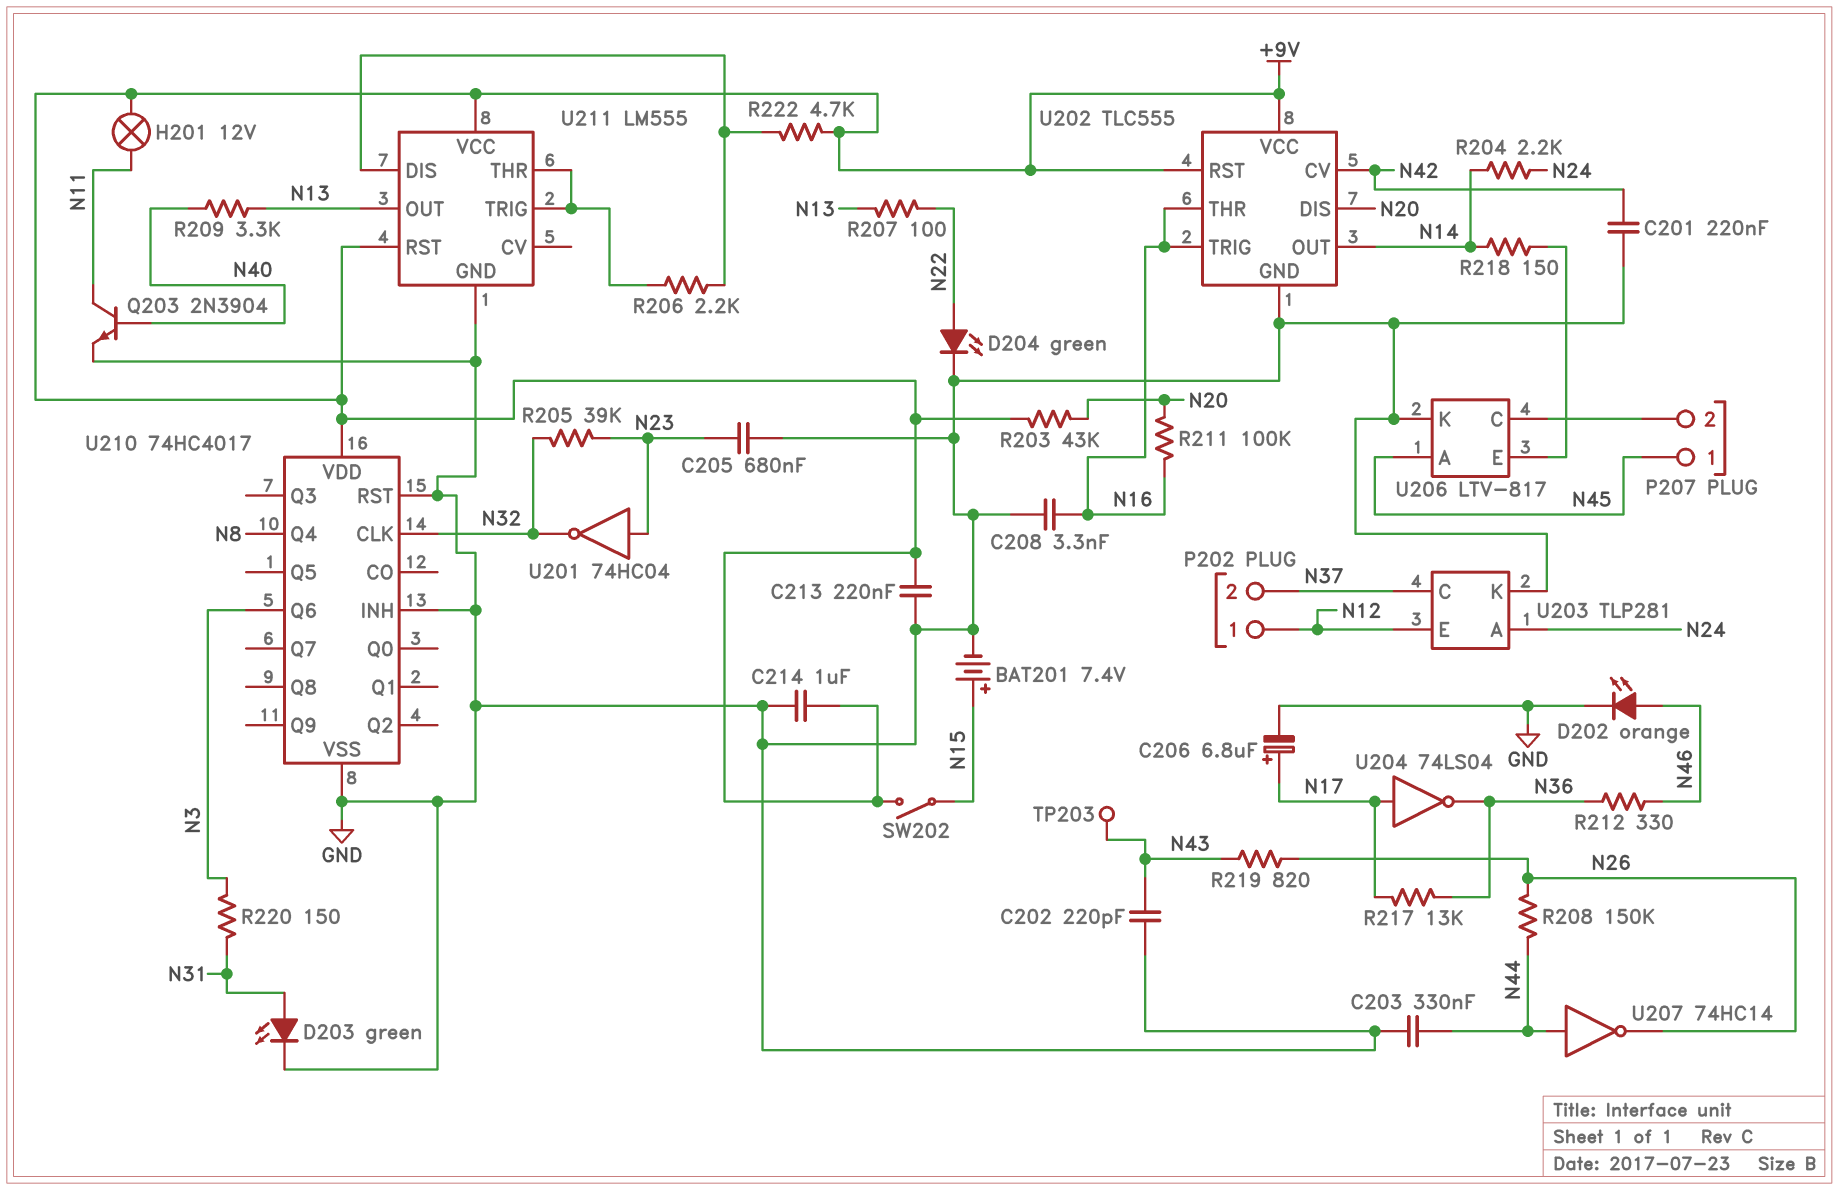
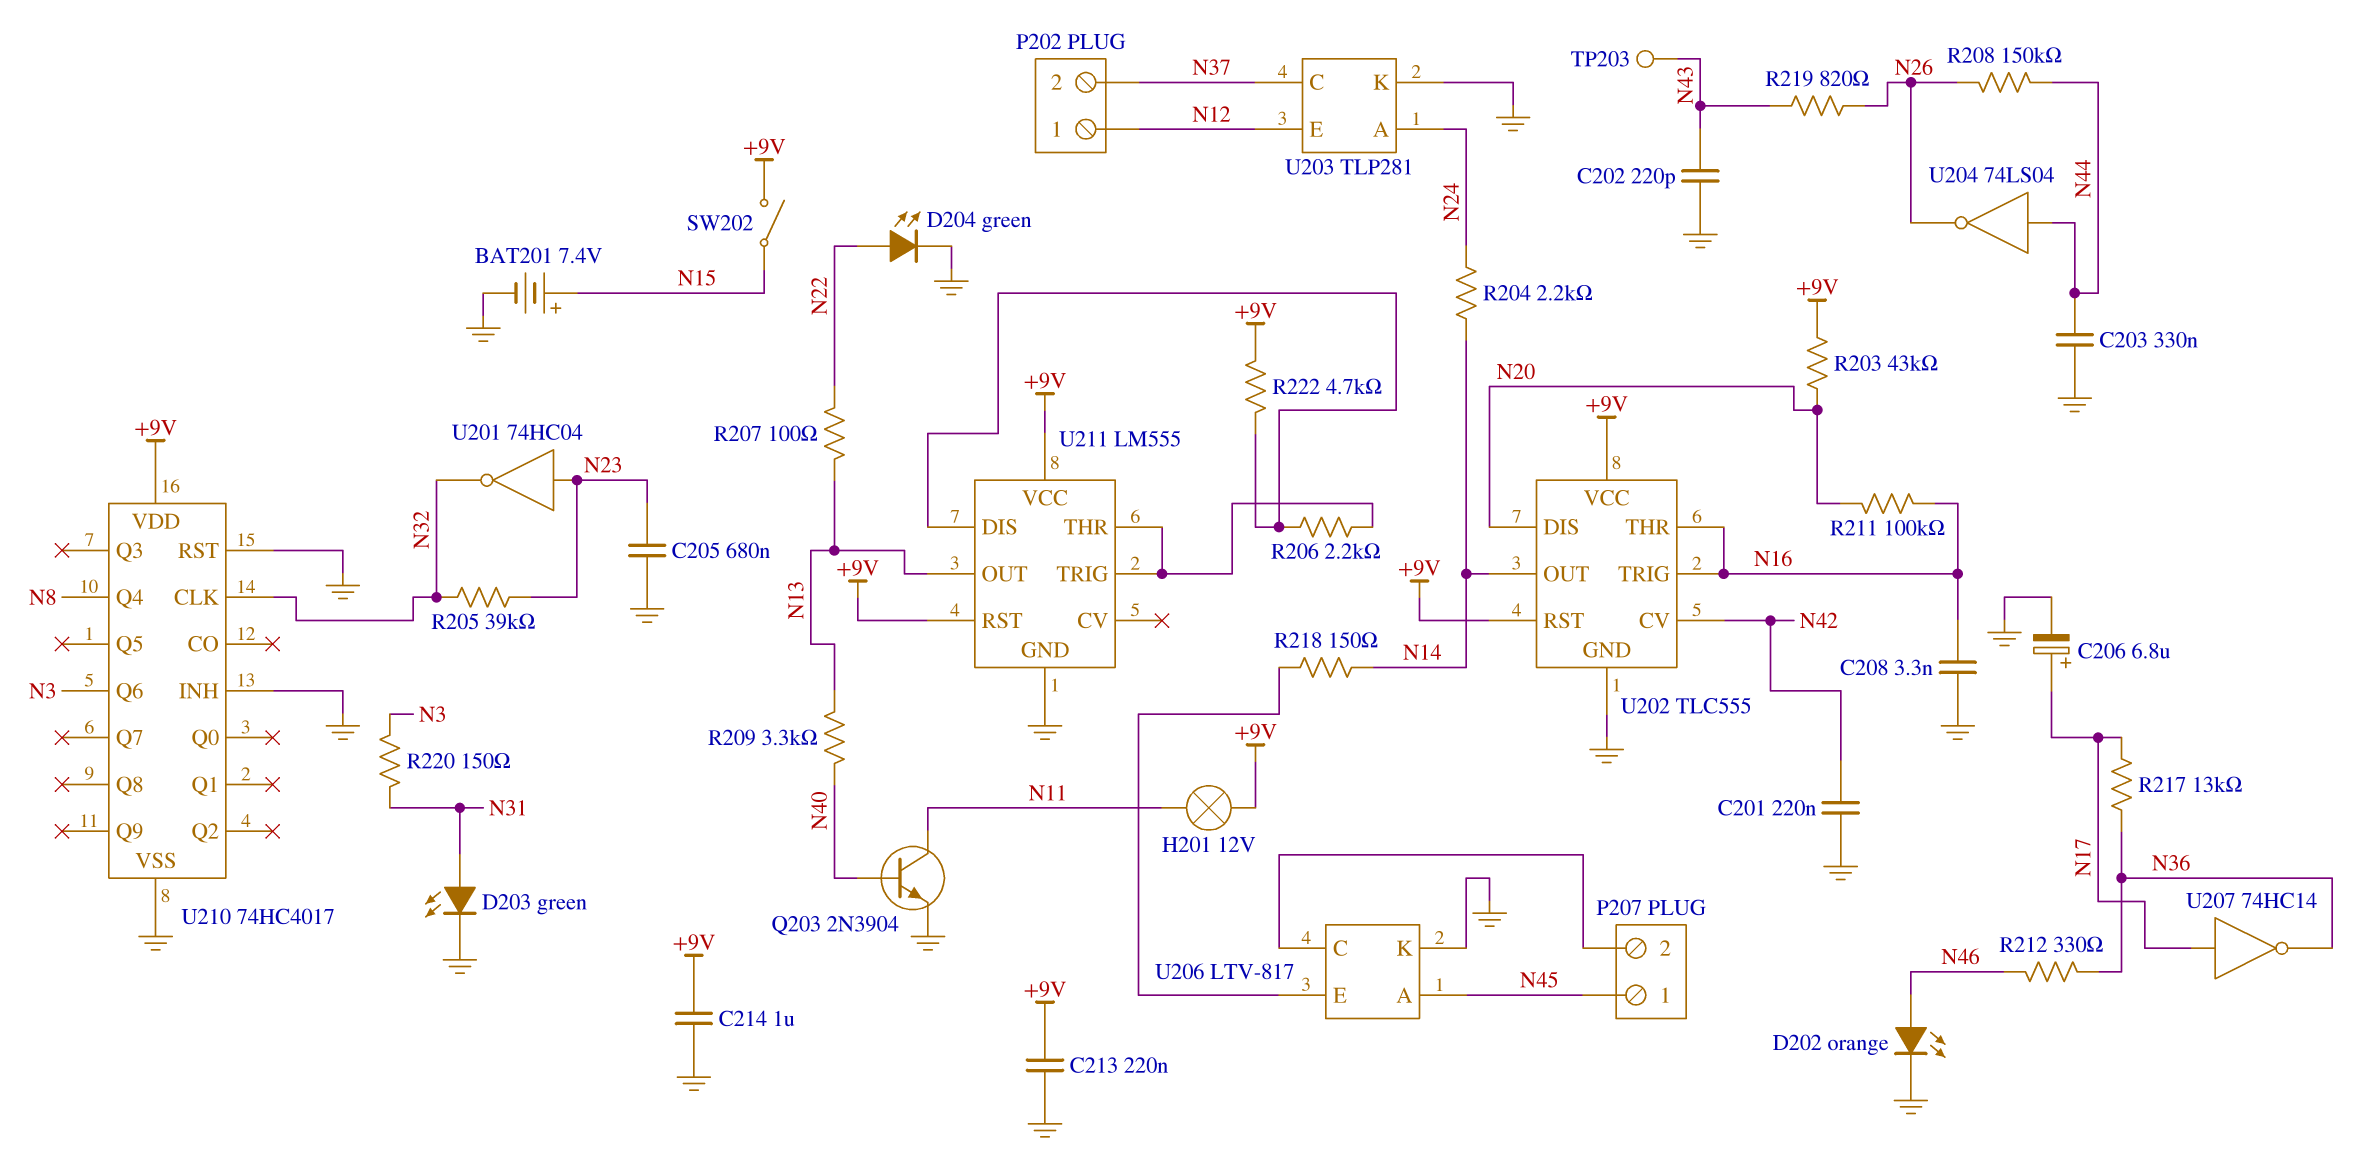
U204: NOT 74LS04 (in N17, out N36) -> NOT 74LS04 (in N44, out N26)
U207: NOT 74HC14 (in N44, out N26) -> NOT 74HC14 (in N17, out N36)

